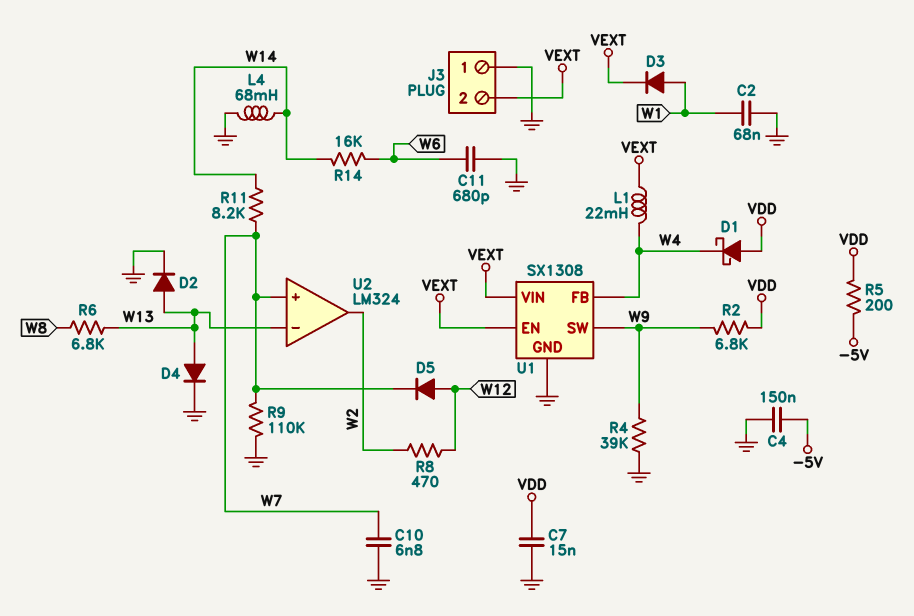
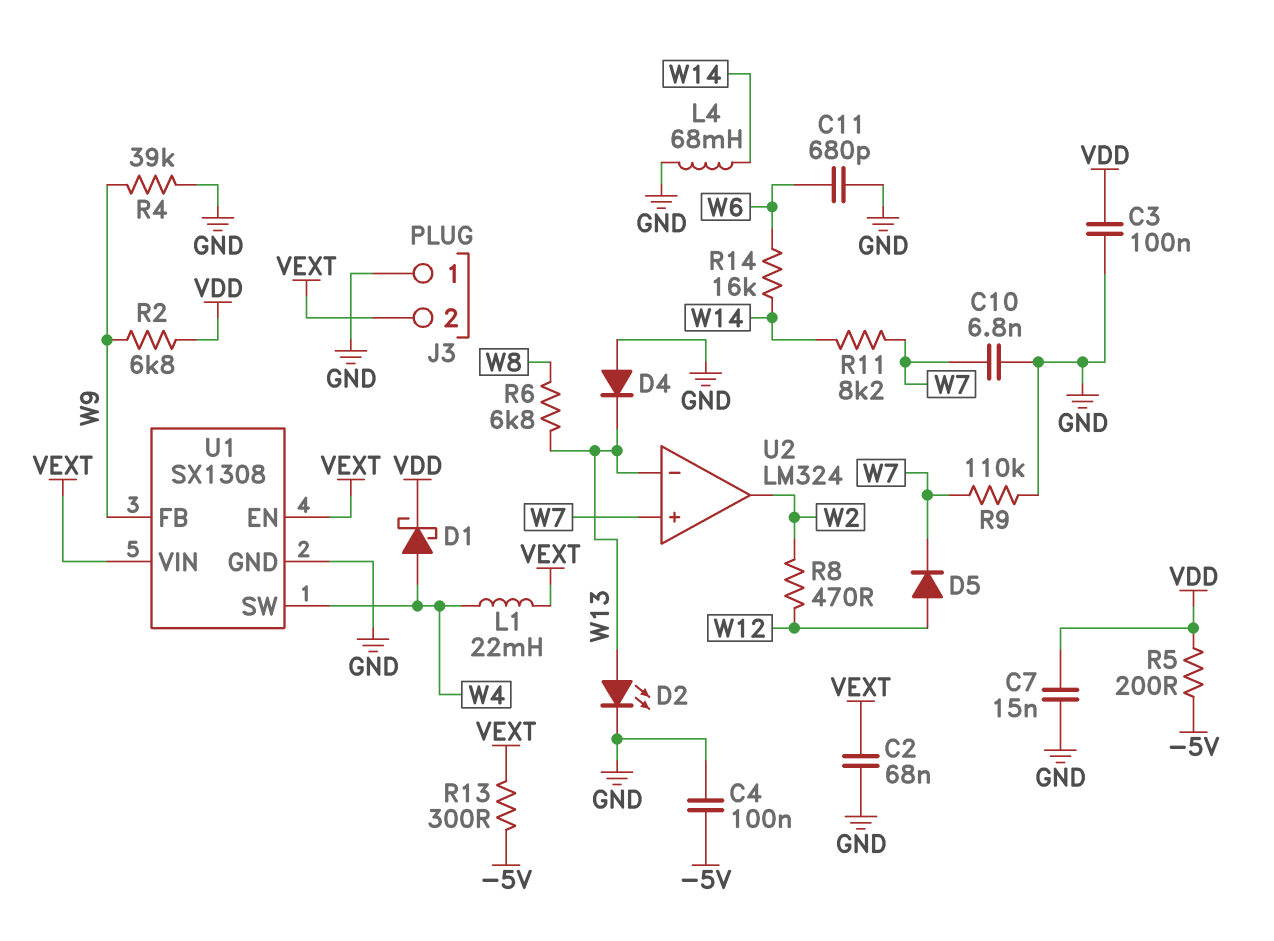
C2: 68nF (GND, W1) -> 68nF (GND, VEXT)
C3: none -> 100nF (GND, VDD)
C4: 150nF (-5V, GND) -> 100nF (-5V, GND)
D1: schottky (A VDD, K W4) -> schottky (A W4, K VDD)
D2: diode (A W13, K GND) -> LED (A W13, K GND)
D3: diode (A W1, K VEXT) -> none
D4: diode (A W13, K GND) -> diode (A GND, K W13)
R13: none -> 300 (-5V, VEXT)
U1 pin FB: W4 -> W9
U1 pin SW: W9 -> W4

